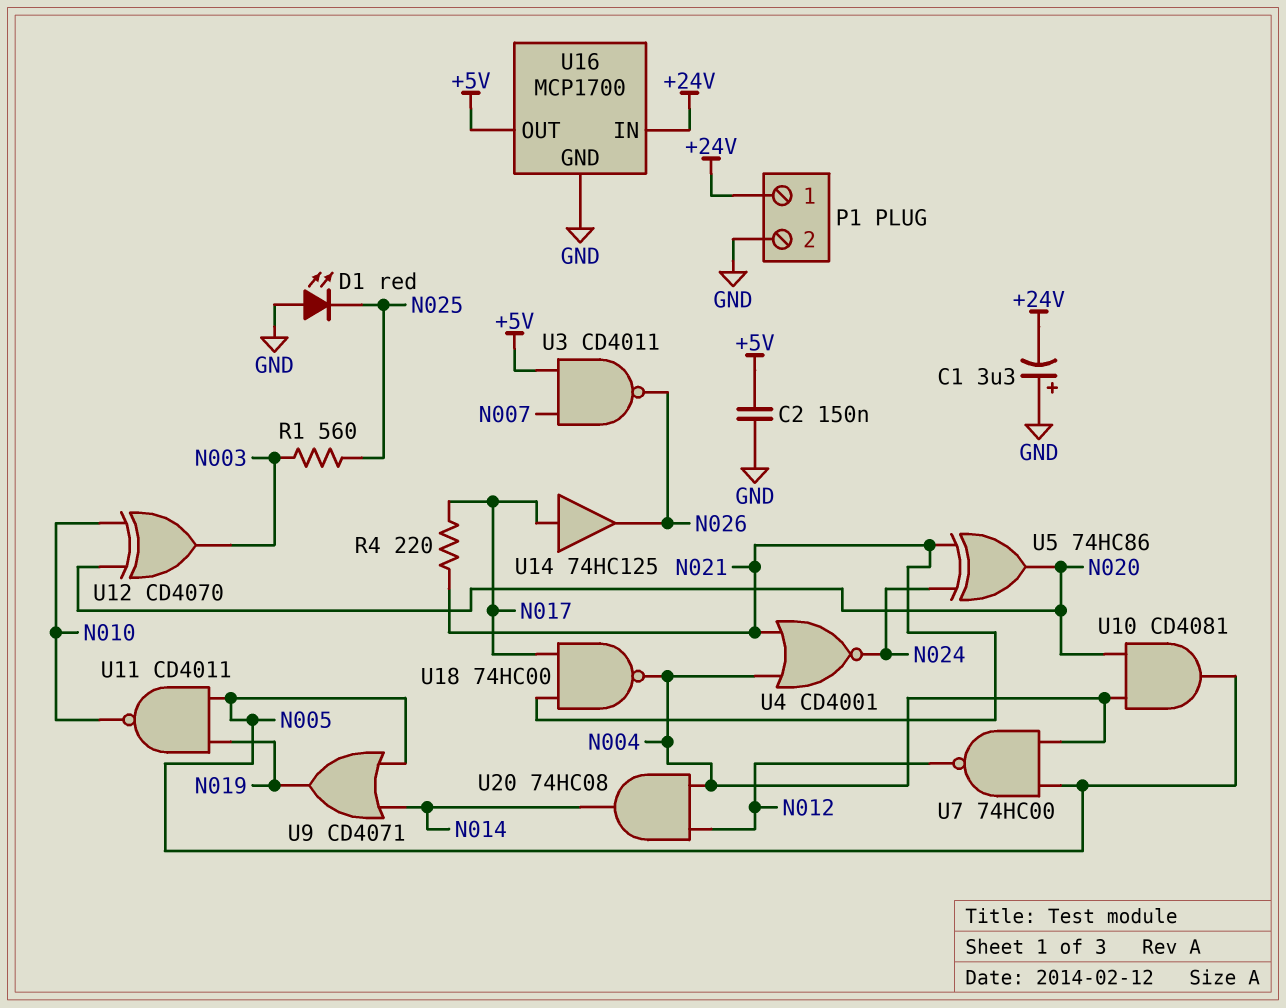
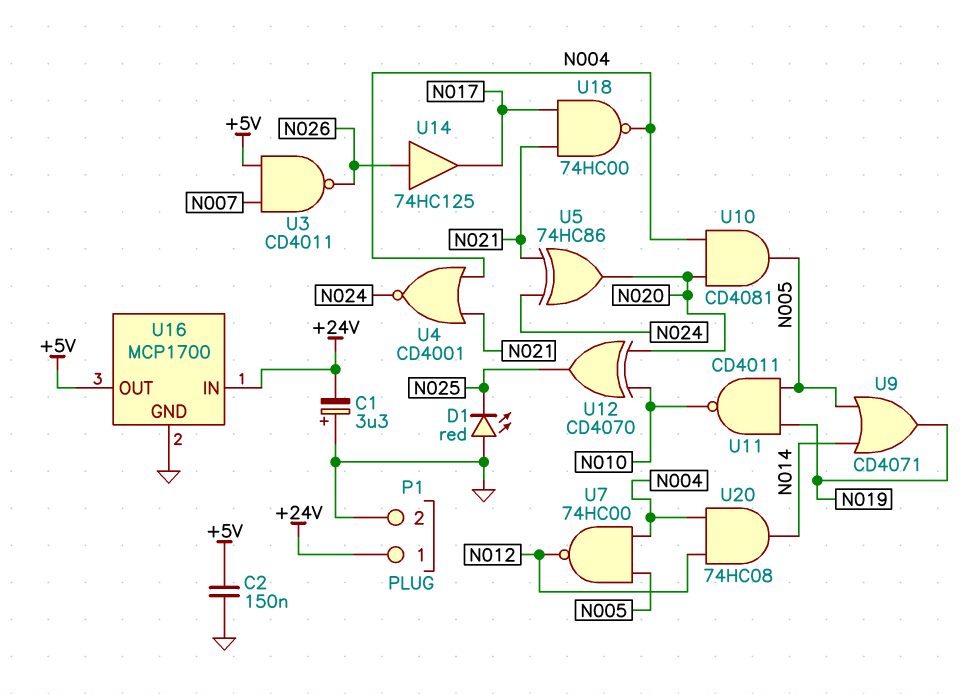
R1: 560 (N003, N025) -> none
R4: 220 (N017, N021) -> none
U12: XOR CD4070 (in N010, in N020, out N003) -> XOR CD4070 (in N010, in N020, out N025)
U14: buffer 74HC125 (in N017, out N026) -> buffer 74HC125 (in N026, out N017)

